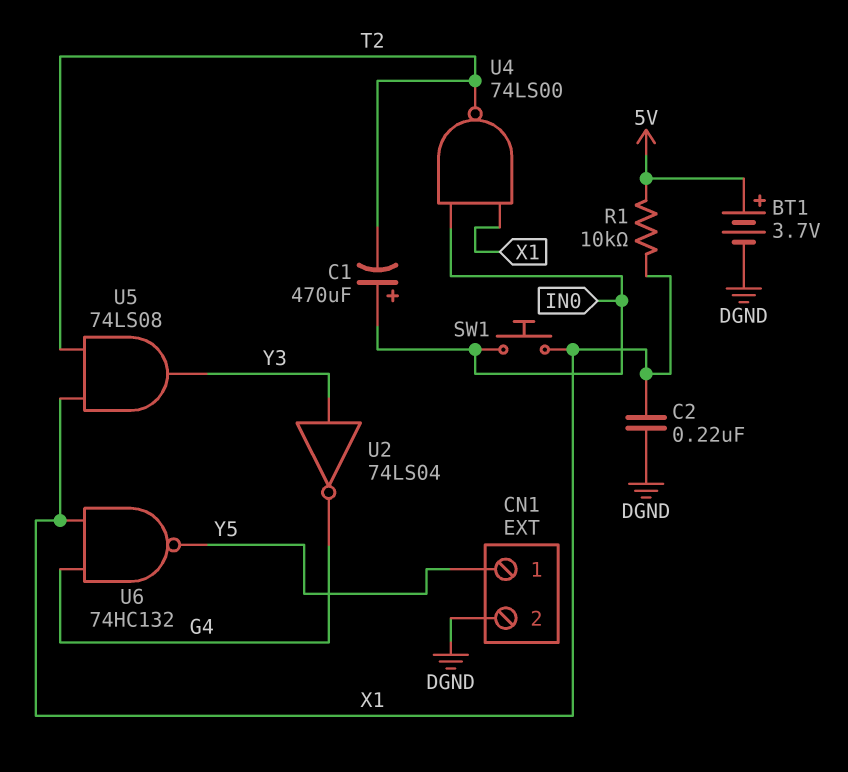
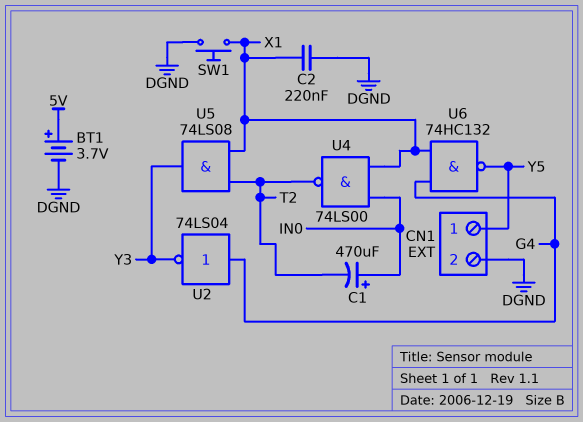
R1: 10k (5V, X1) -> none
SW1: button (IN0, X1) -> button (DGND, X1)
U2: NOT 74LS04 (in Y3, out G4) -> NOT 74LS04 (in G4, out Y3)

